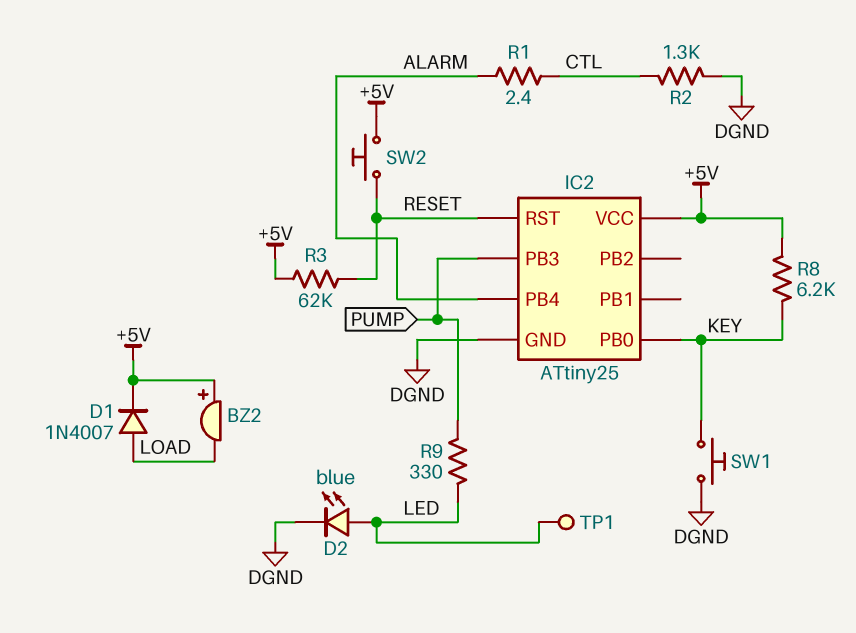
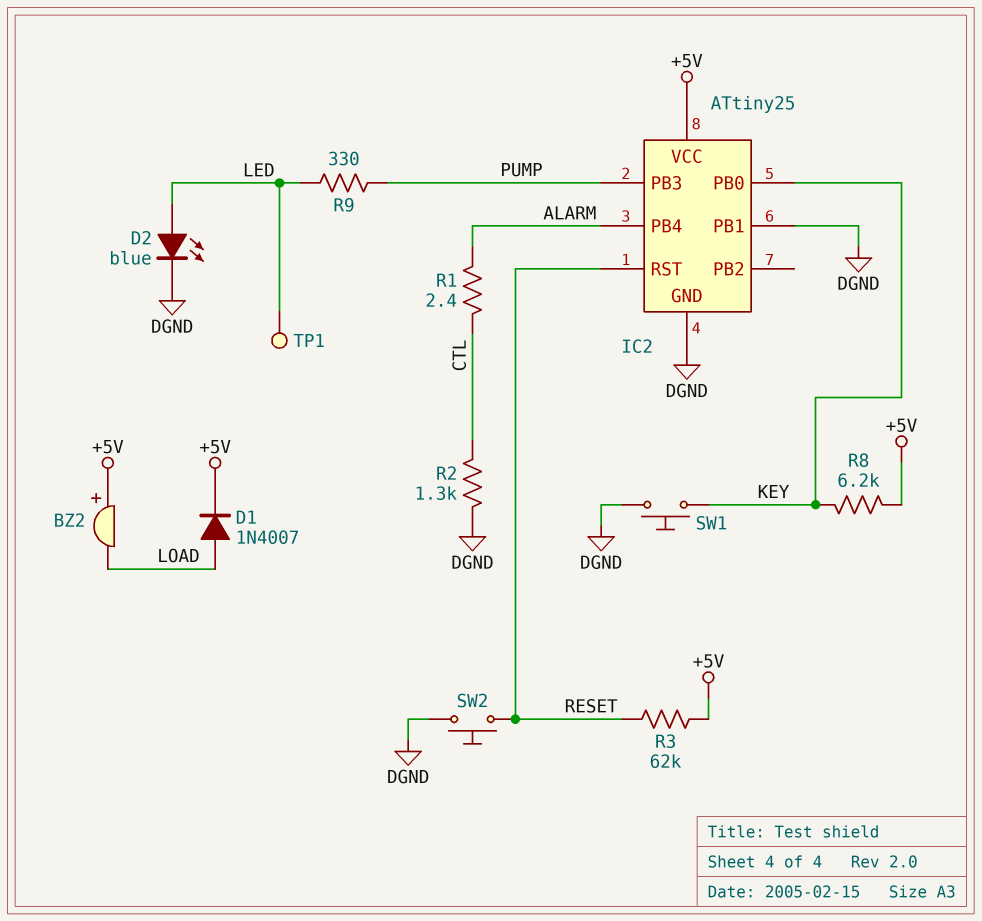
IC2 pin PB1: none -> DGND
SW2: button (+5V, RESET) -> button (DGND, RESET)

